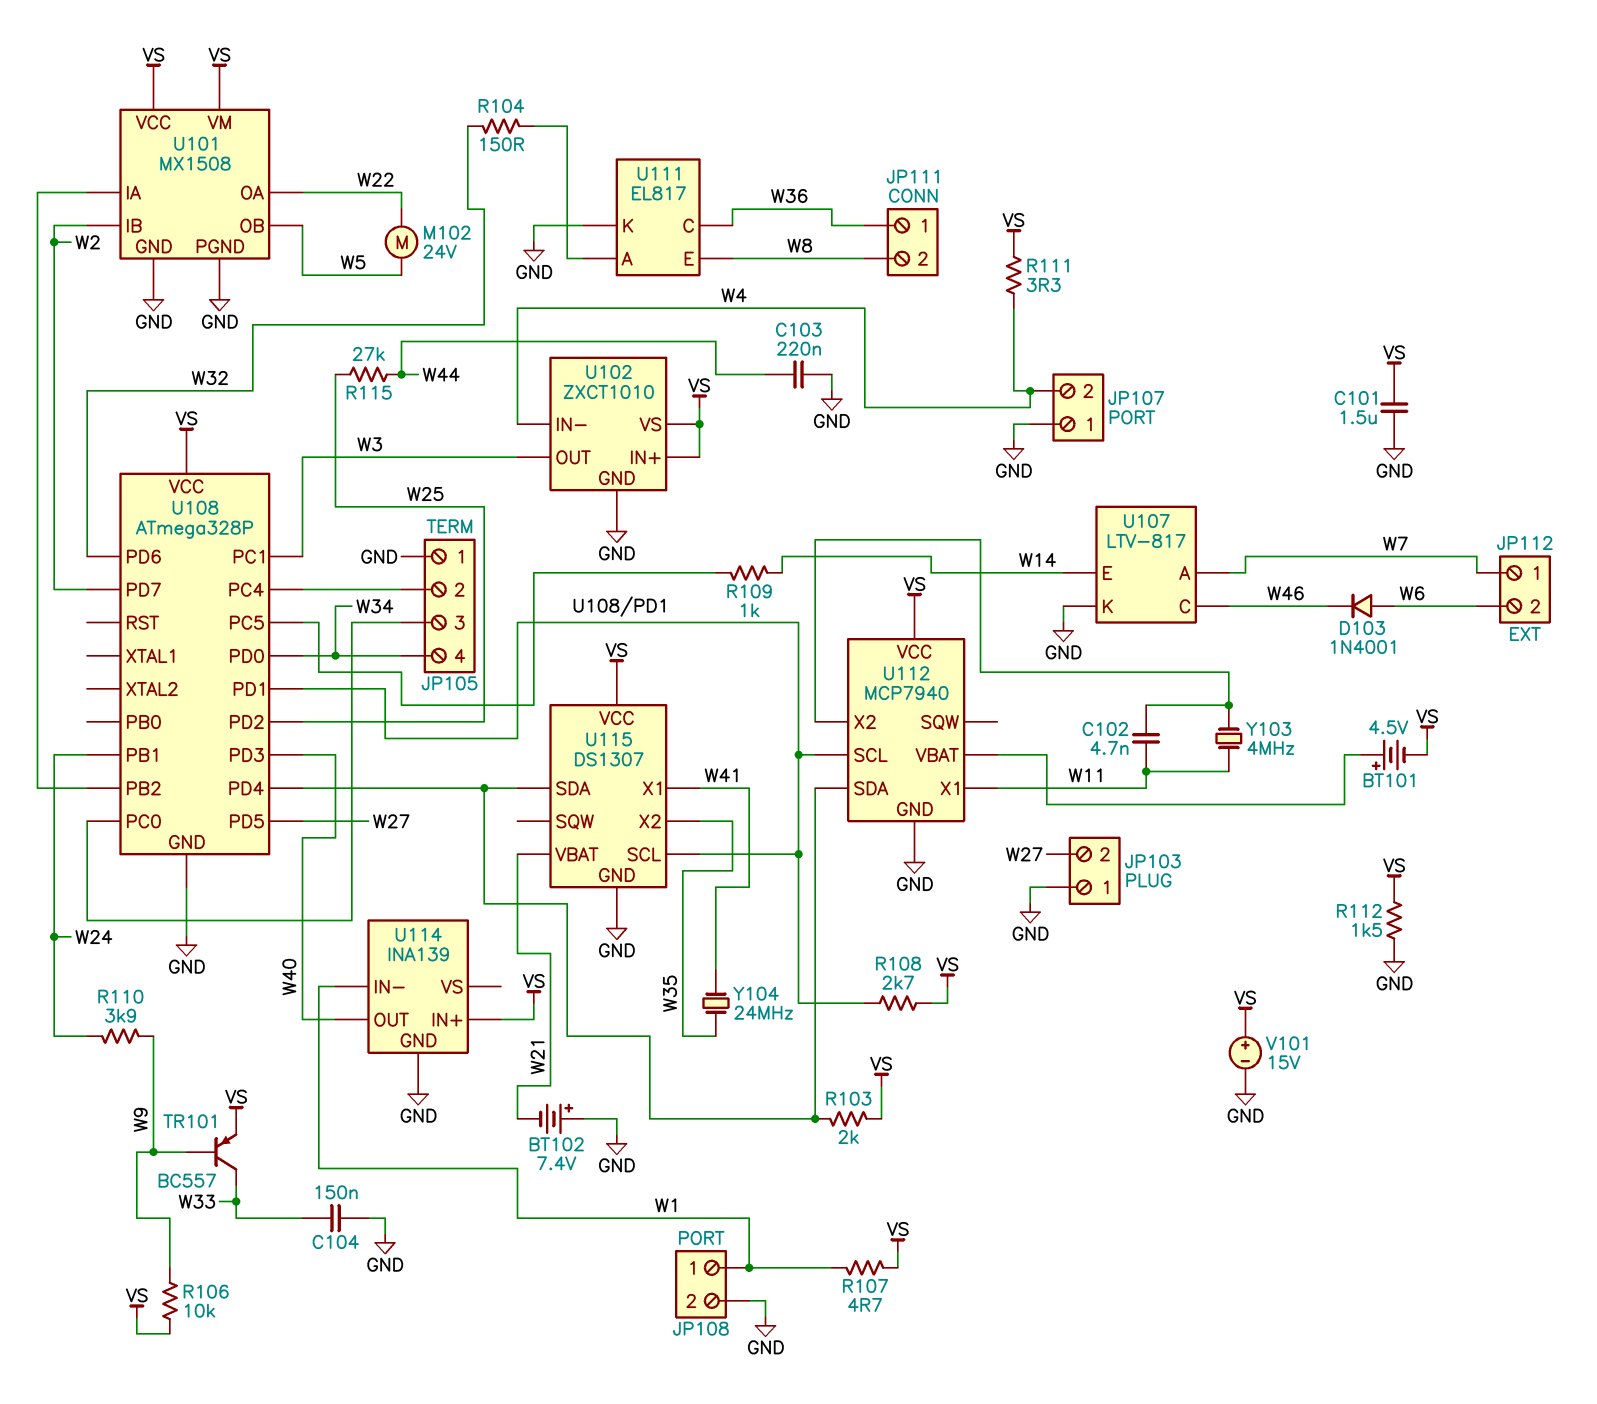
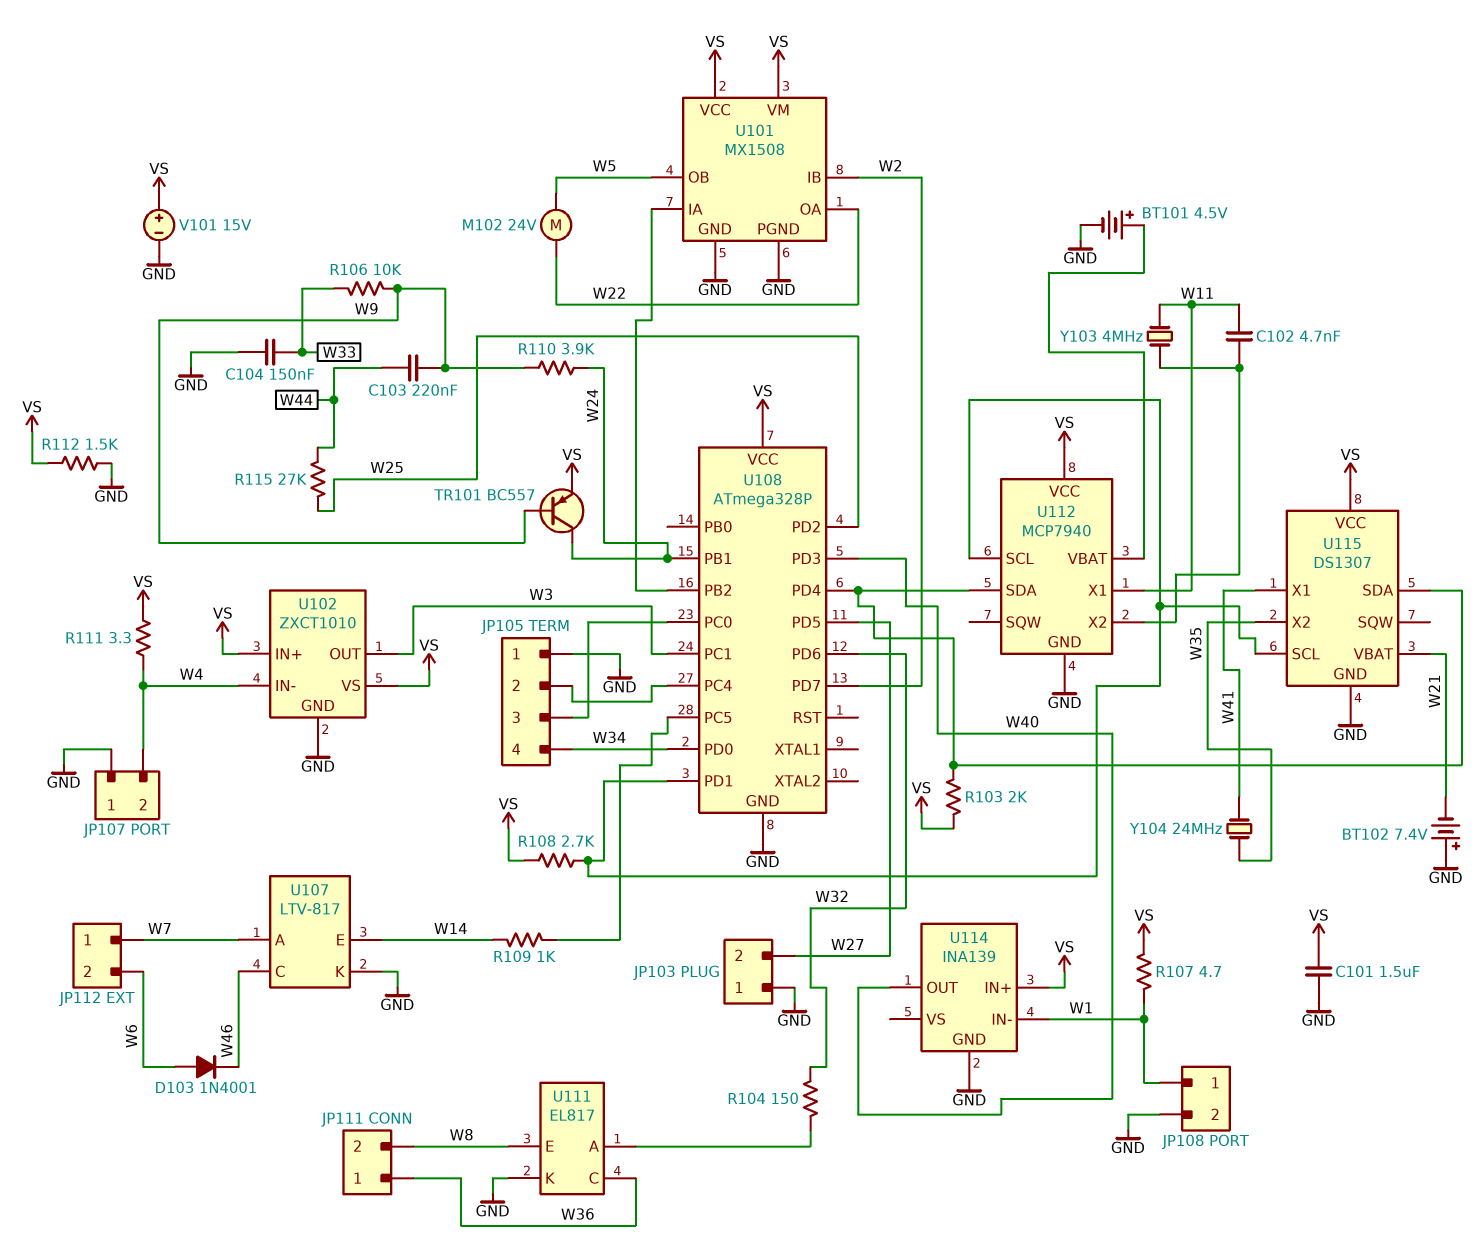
BT101: 4.5V (plus U112/VBAT, minus VS) -> 4.5V (plus U112/VBAT, minus GND)
C103: 220nF (GND, W44) -> 220nF (W9, W44)
R106: 10k (VS, W9) -> 10k (W9, W33)
TR101: PNP BC557 (B W9, C W33, E VS) -> PNP BC557 (B W9, C W24, E VS)

